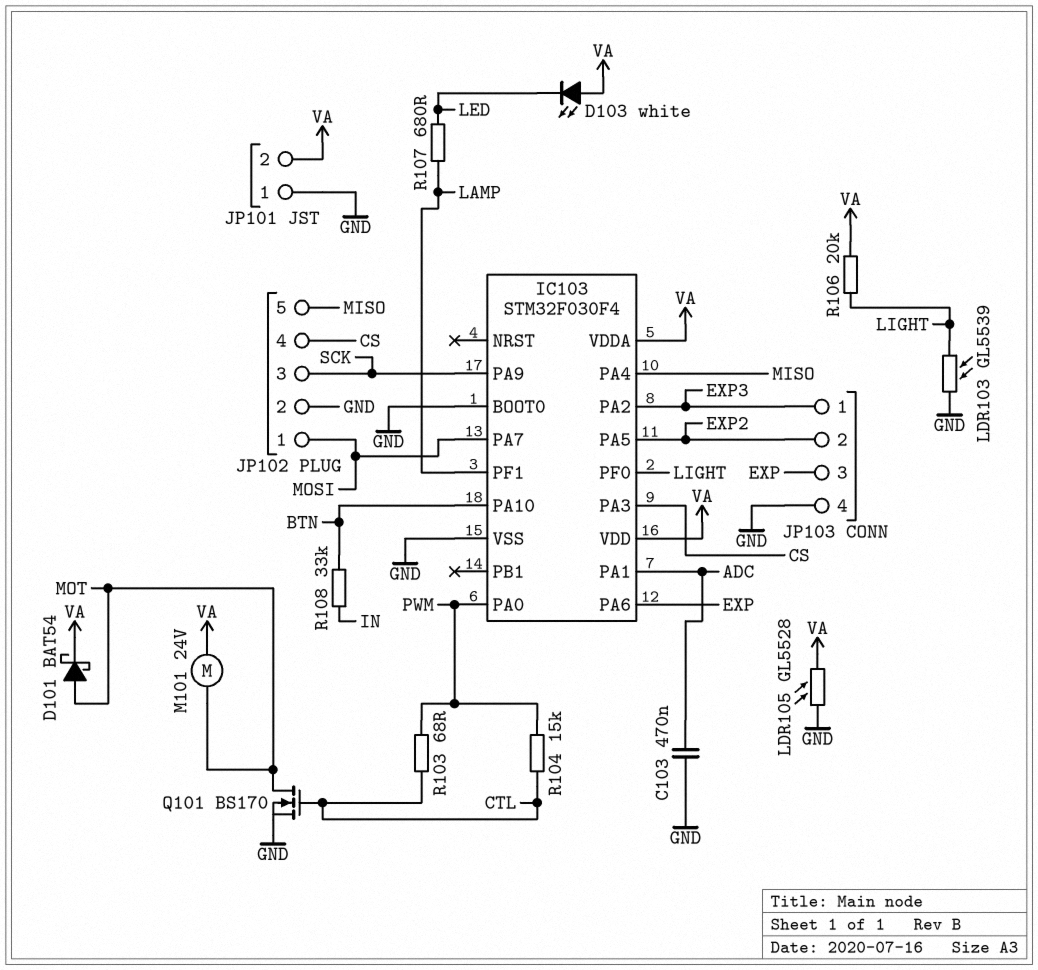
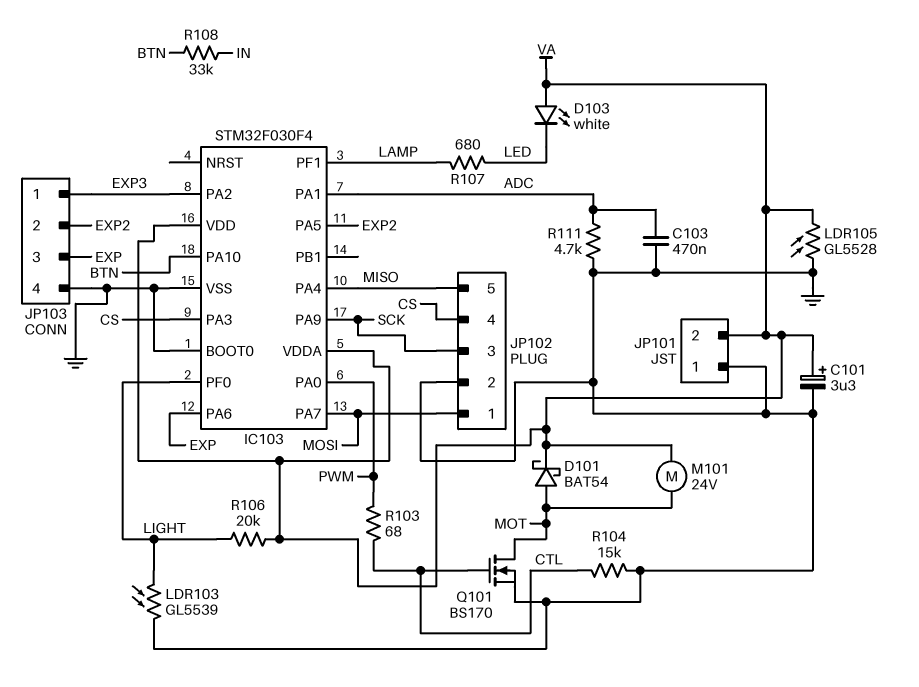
C101: none -> 3.3uF (plus VA, minus GND)
R104: 15k (CTL, PWM) -> 15k (CTL, GND)
R111: none -> 4.7k (ADC, GND)

